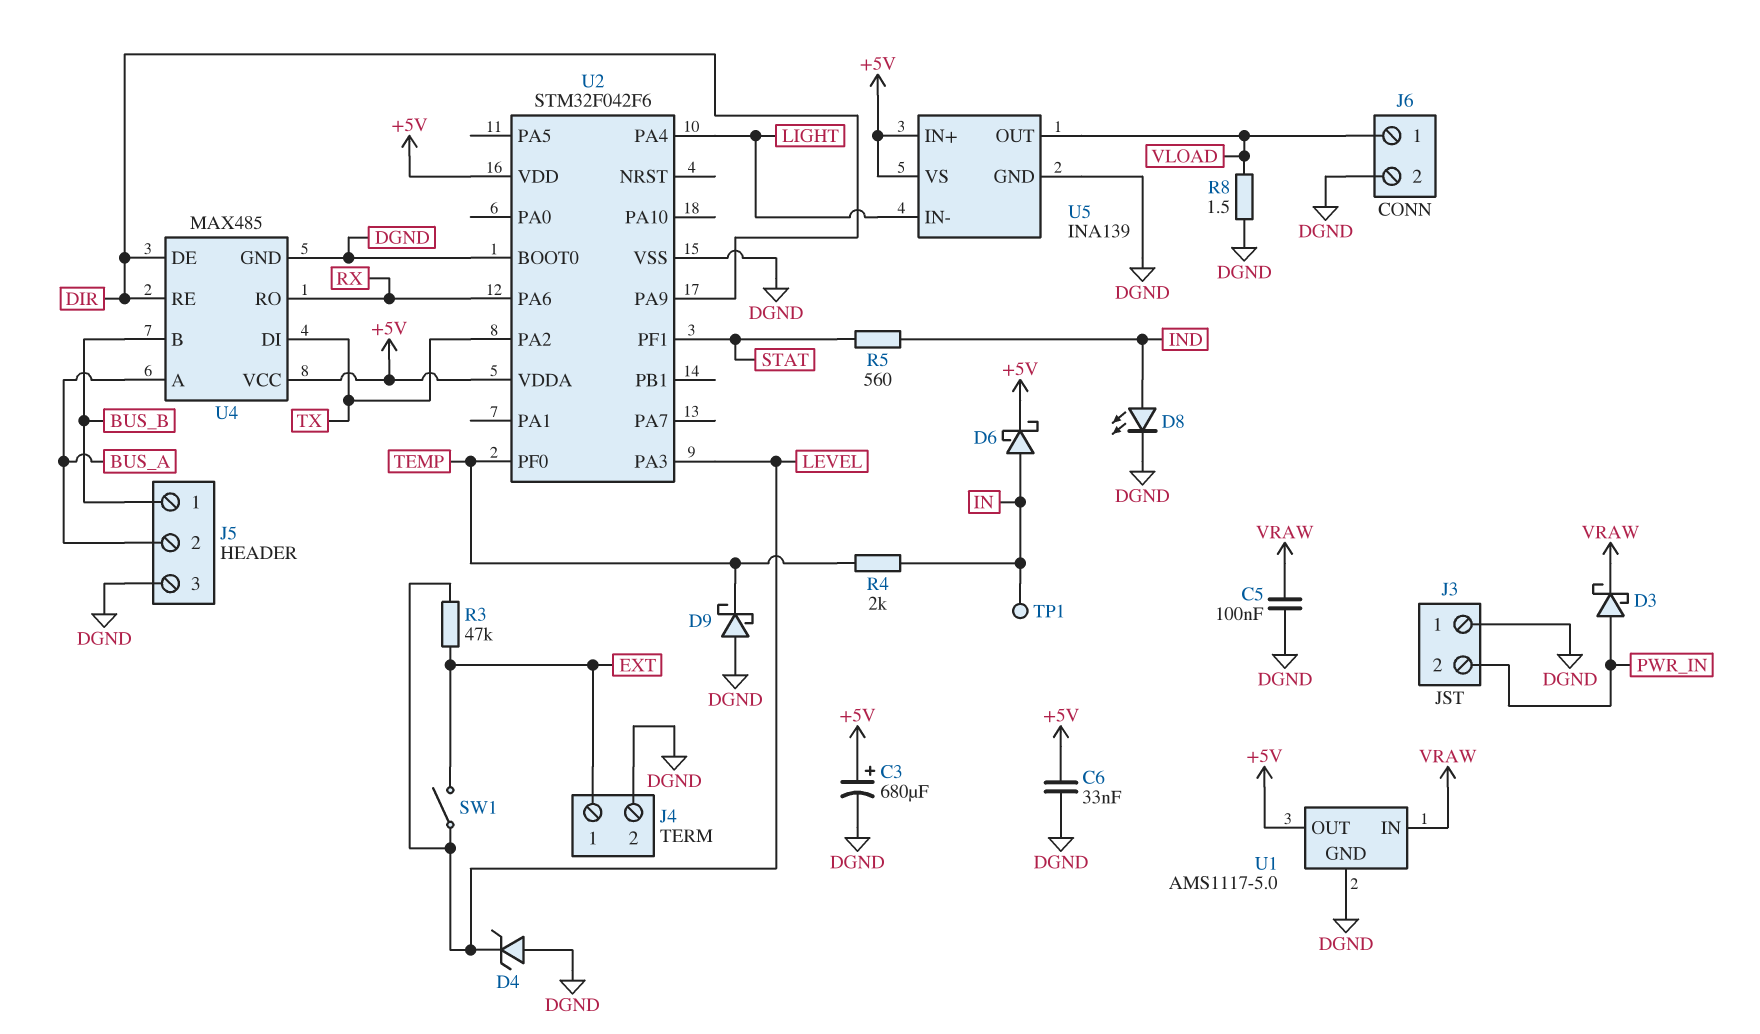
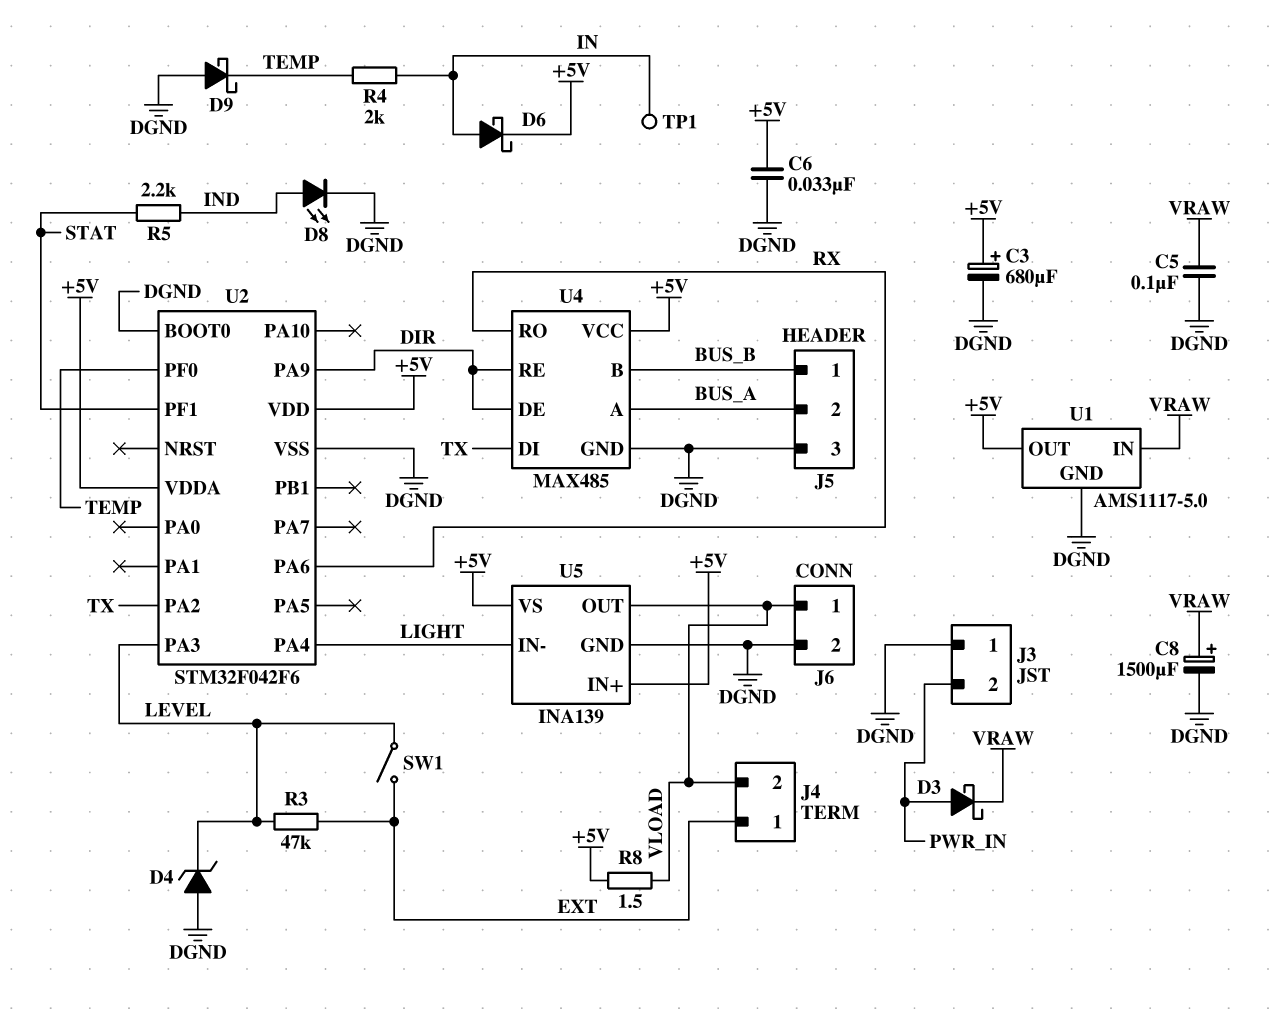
C8: none -> 1500uF (plus VRAW, minus DGND)
J4 pin 2: DGND -> VLOAD
R5: 560 (IND, STAT) -> 2.2k (IND, STAT)
R8: 1.5 (DGND, VLOAD) -> 1.5 (+5V, VLOAD)

